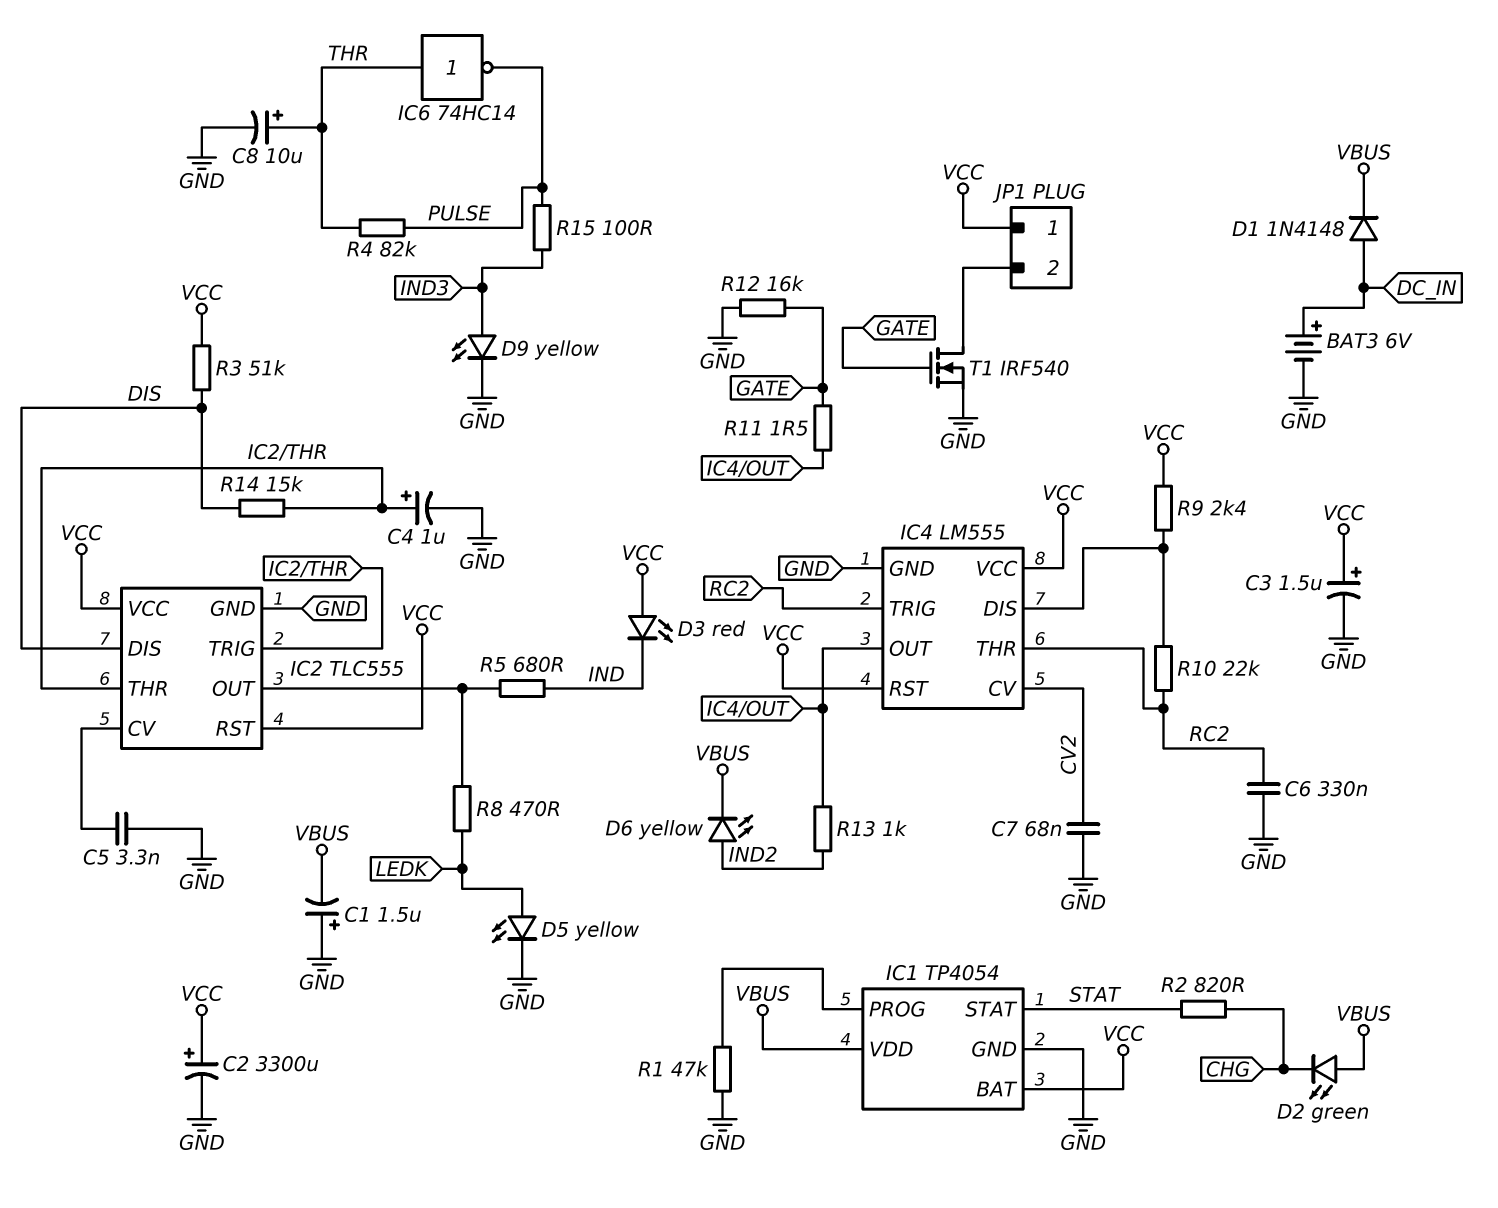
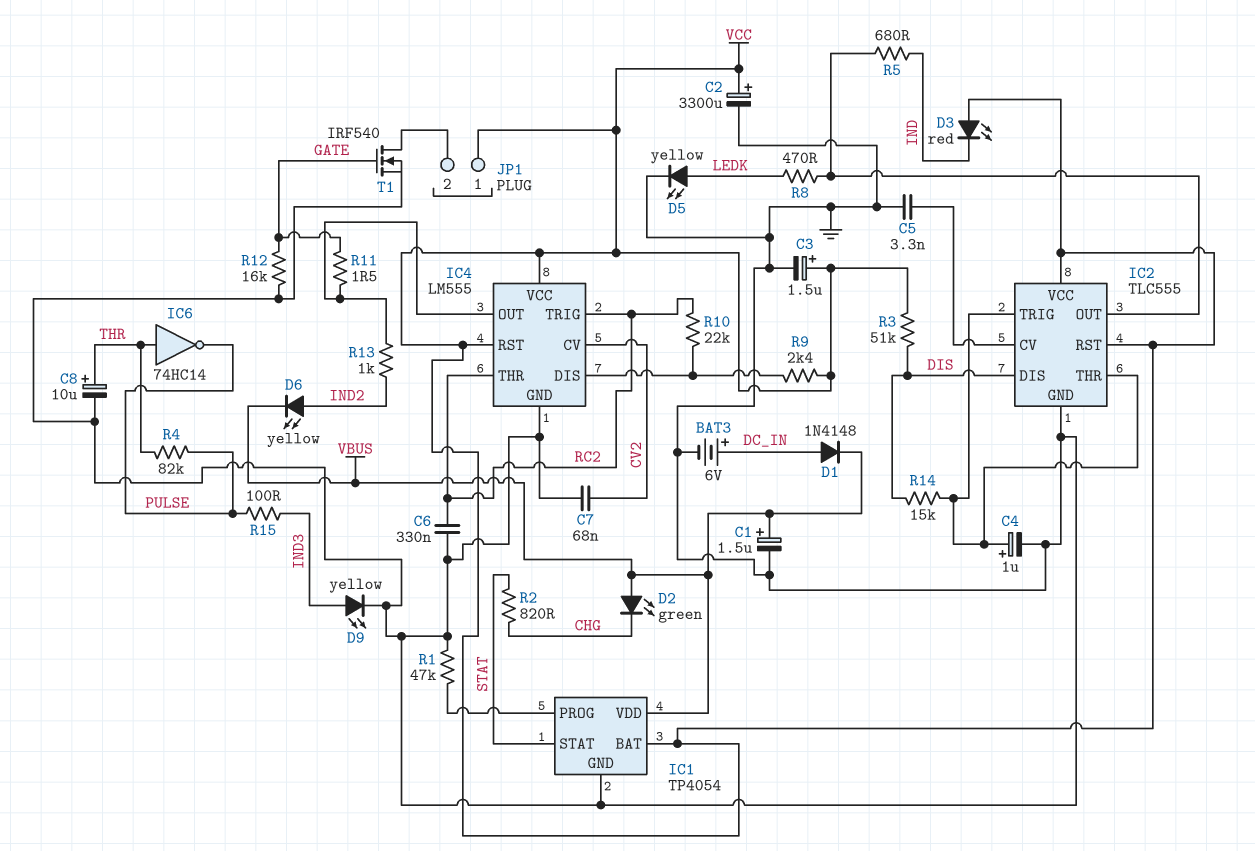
C1: 1.5uF (plus GND, minus VBUS) -> 1.5uF (plus VBUS, minus GND)

